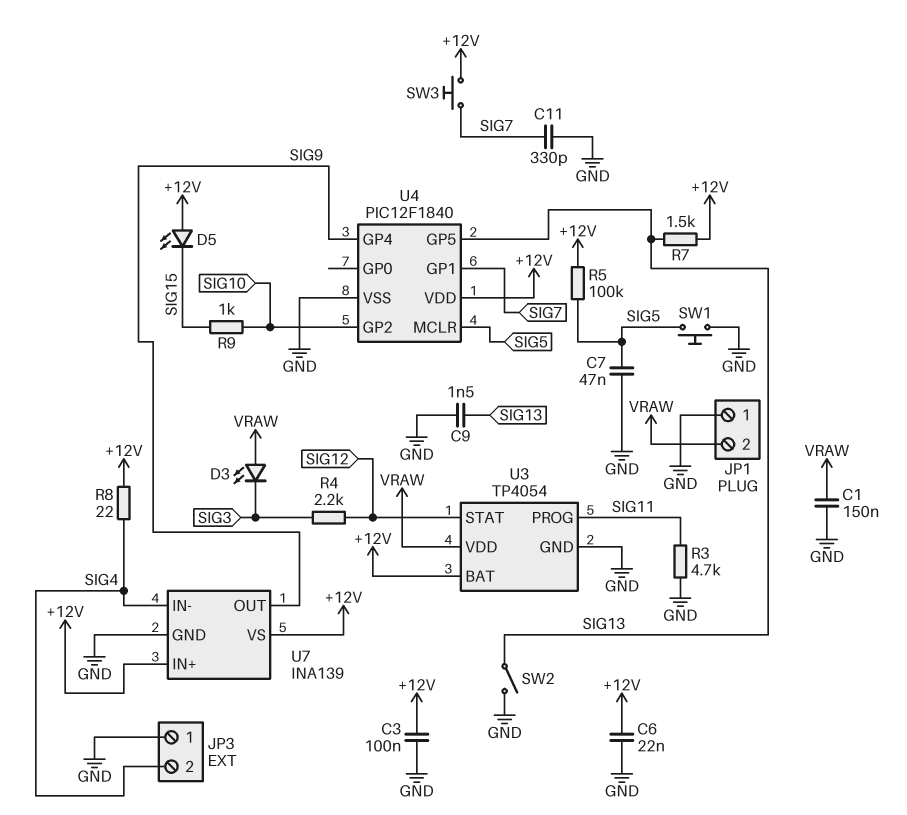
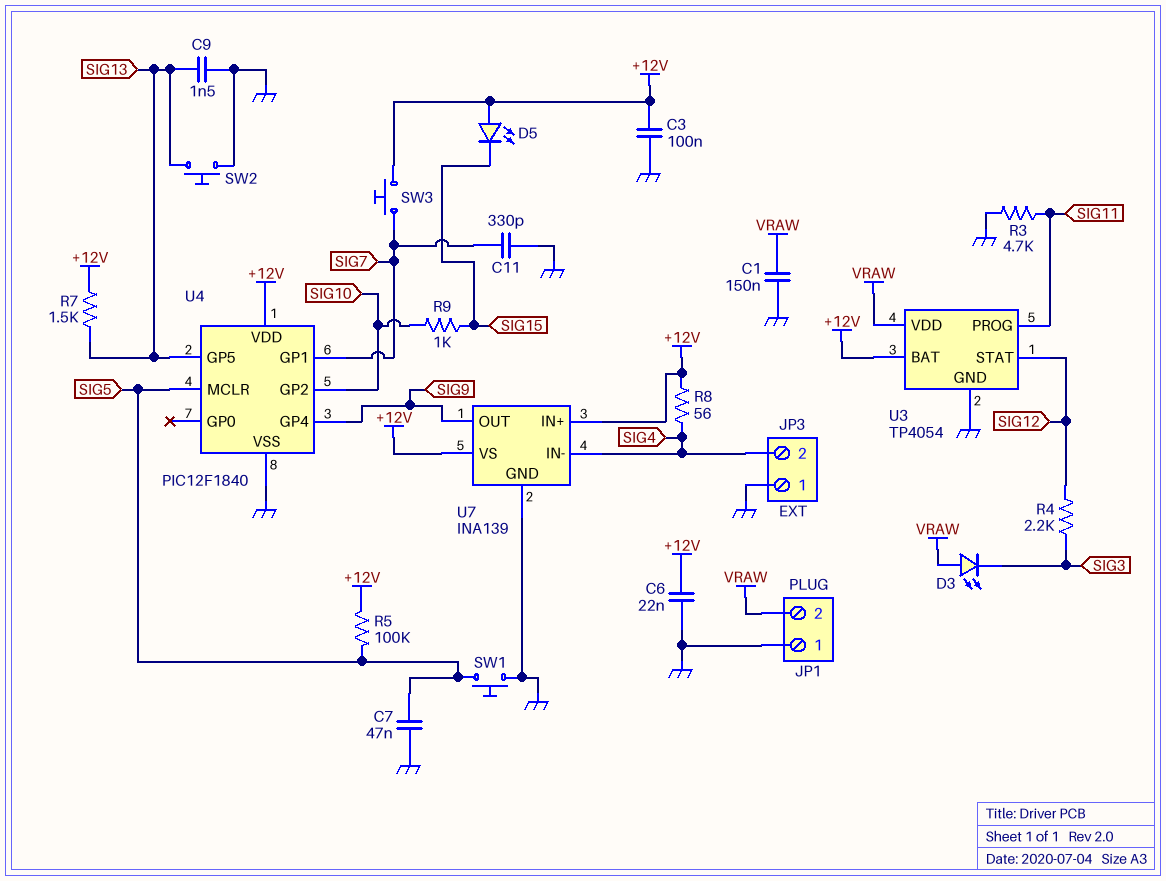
R8: 22 (+12V, SIG4) -> 56 (+12V, SIG4)
SW2: switch (GND, SIG13) -> button (GND, SIG13)

